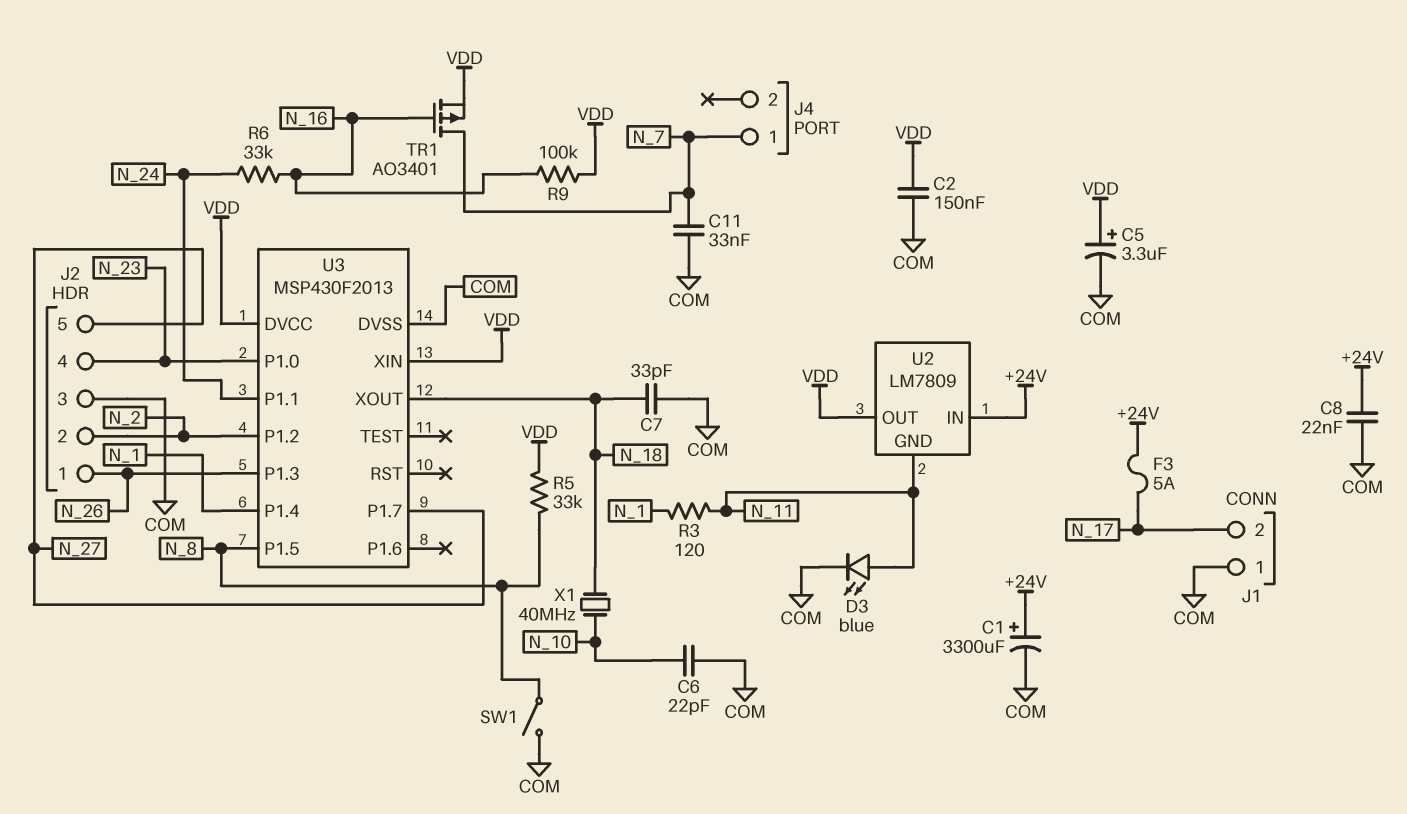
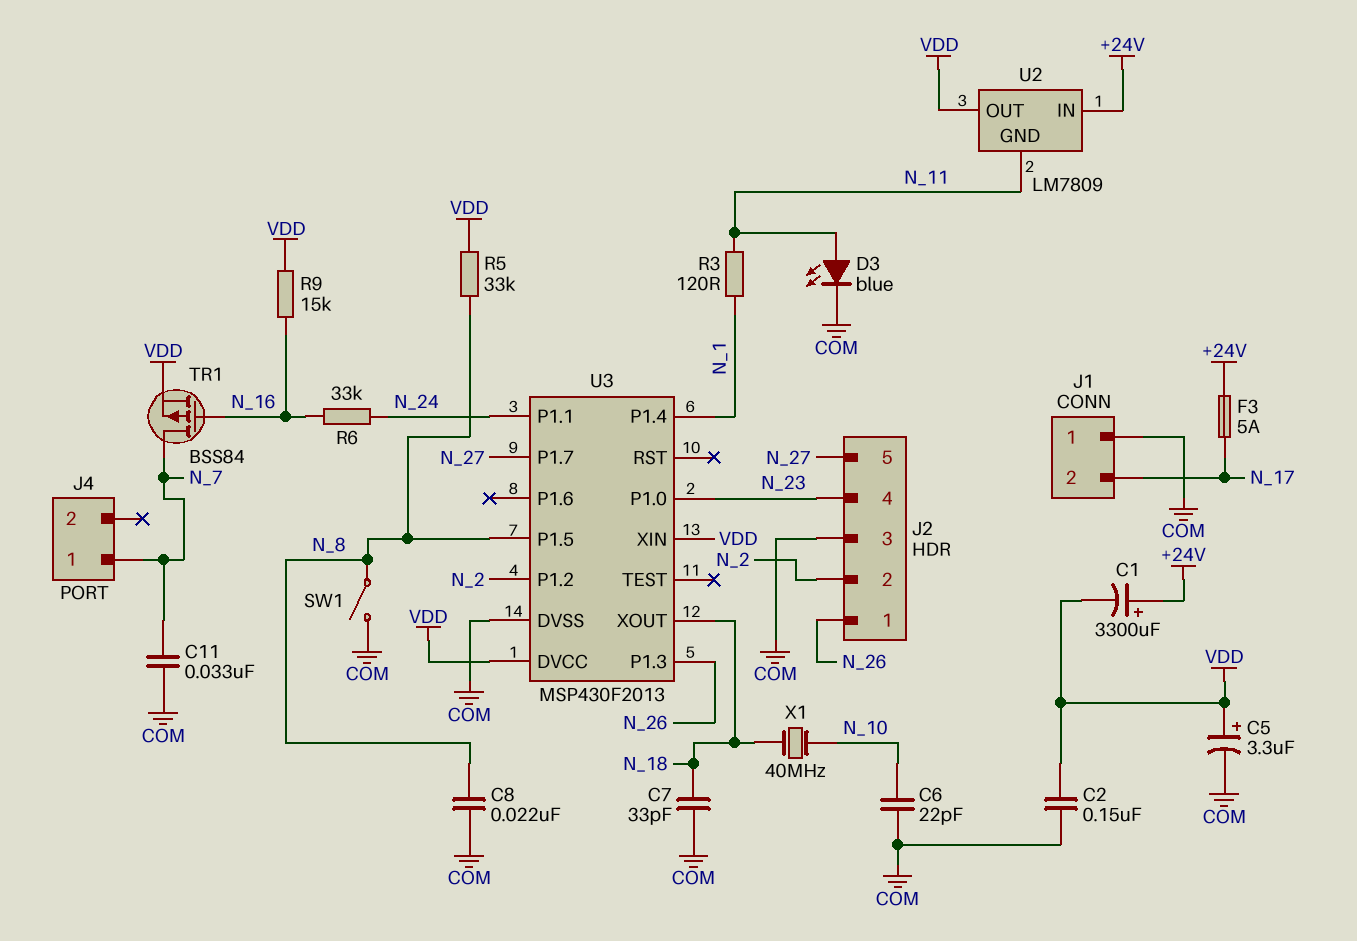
C1: 3300uF (plus +24V, minus COM) -> 3300uF (plus +24V, minus VDD)
C8: 22nF (+24V, COM) -> 22nF (COM, N_8)
R9: 100k (N_16, VDD) -> 15k (N_16, VDD)
TR1: PMOS AO3401 (G N_16, D N_7, S VDD) -> PMOS BSS84 (G N_16, D N_7, S VDD)

